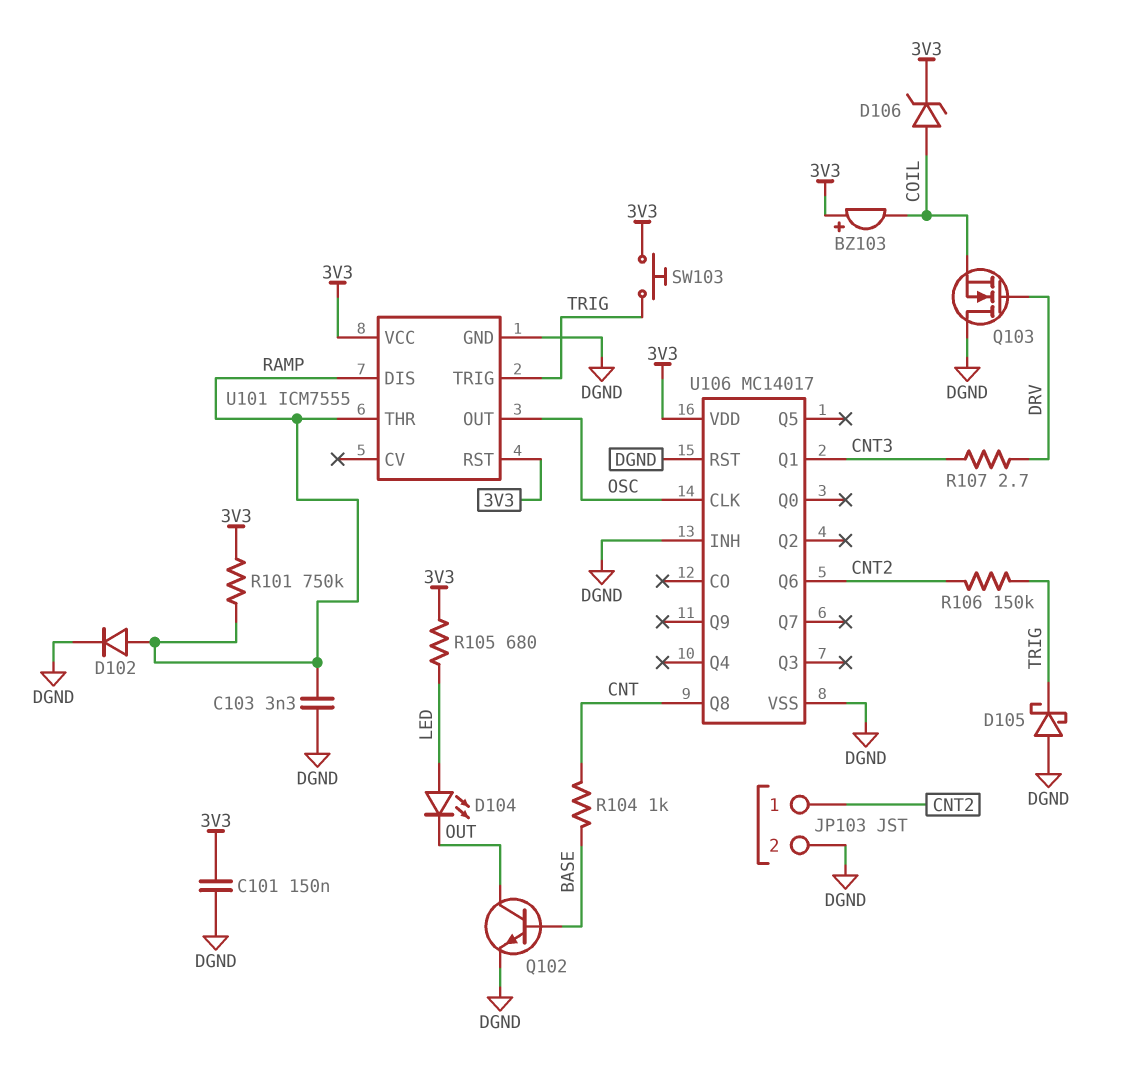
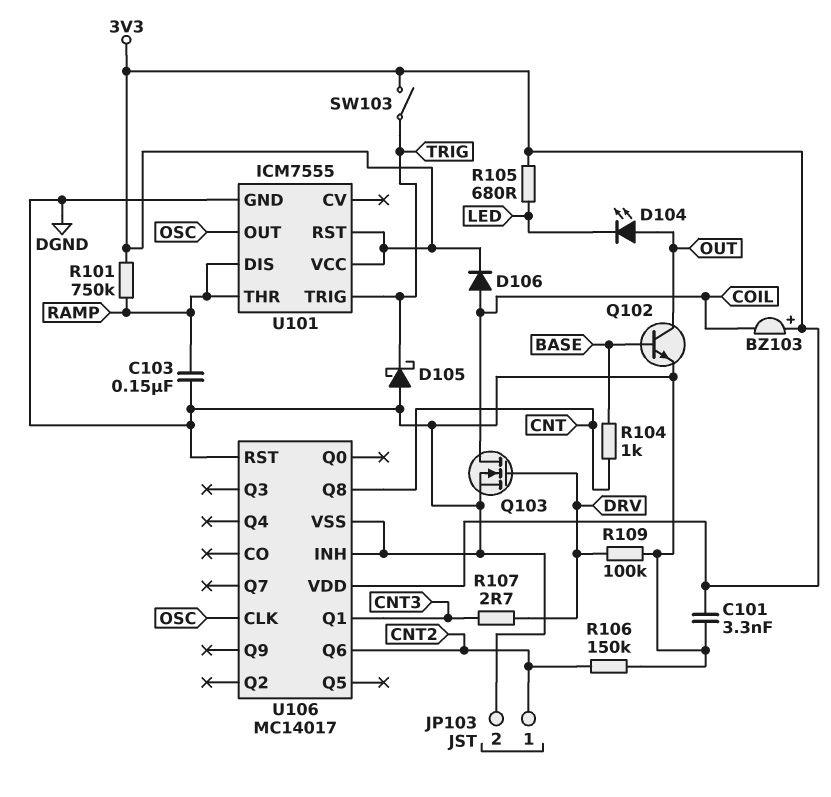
C101: 150nF (3V3, DGND) -> 3.3nF (3V3, DGND)
C103: 3.3nF (DGND, RAMP) -> 150nF (DGND, RAMP)
D102: diode (A RAMP, K DGND) -> none
D104: LED (A LED, K OUT) -> LED (A OUT, K LED)
D106: zener (A COIL, K 3V3) -> diode (A COIL, K 3V3)
Q103: NMOS (G DRV, D DGND, S COIL) -> NMOS (G DRV, D COIL, S DGND)
R106: 150k (CNT2, TRIG) -> 150k (CNT2, DGND)
R109: none -> 100k (DGND, DRV)
SW103: button (3V3, TRIG) -> switch (3V3, TRIG)

